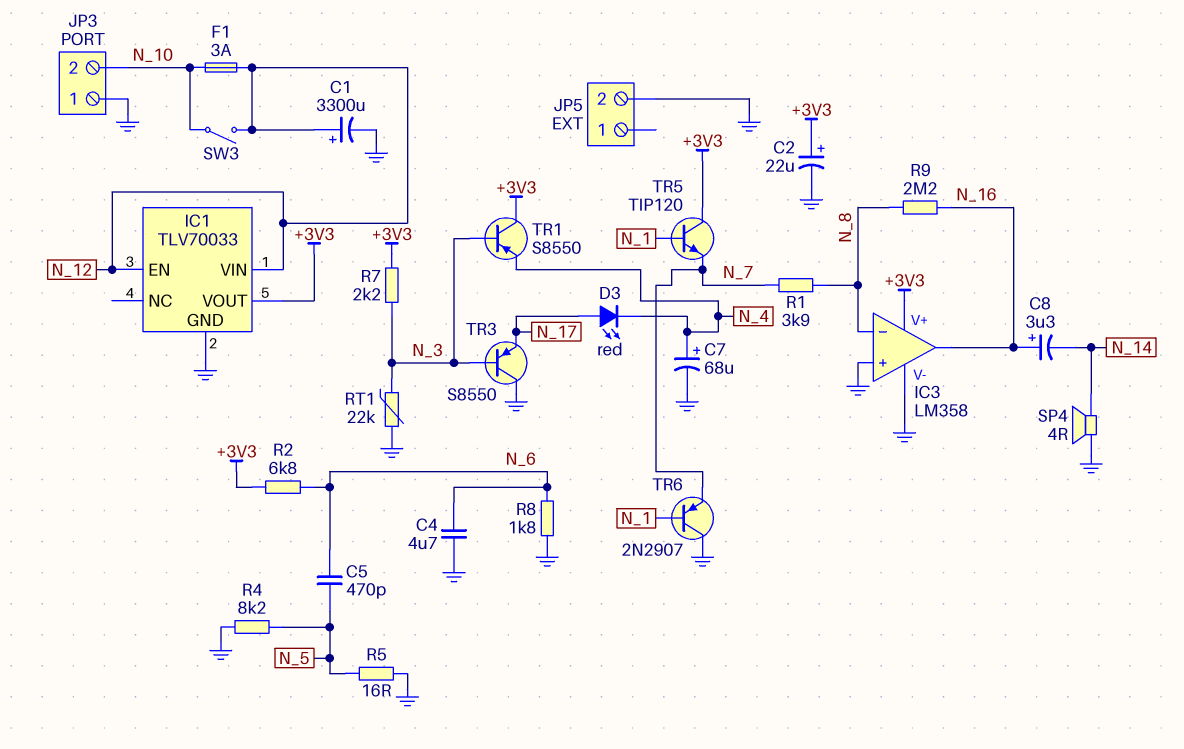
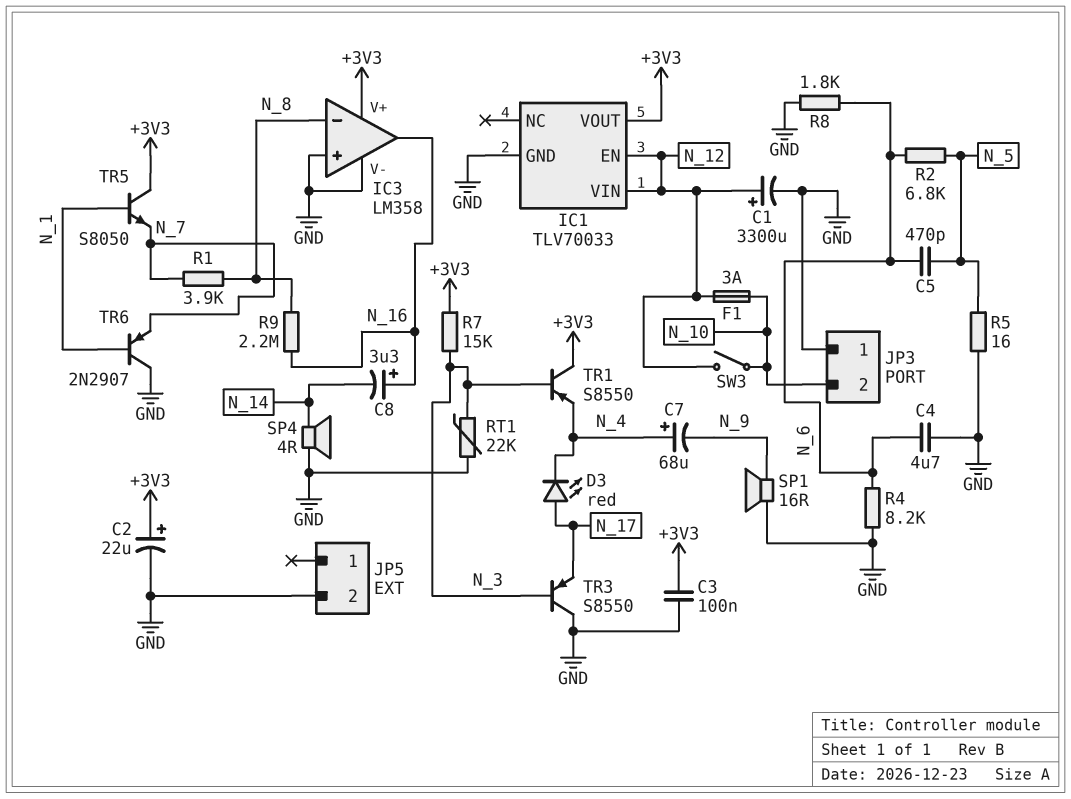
C3: none -> 100nF (+3V3, GND)
C7: 68uF (plus N_4, minus GND) -> 68uF (plus N_4, minus N_9)
R2: 6.8k (+3V3, N_6) -> 6.8k (N_5, N_6)
R4: 8.2k (GND, N_5) -> 8.2k (GND, N_6)
R7: 2.2k (+3V3, N_3) -> 15k (+3V3, N_3)
SP1: none -> speaker 16R (GND, N_9)
TR5: NPN TIP120 (B N_1, C +3V3, E N_7) -> NPN S8050 (B N_1, C +3V3, E N_7)

